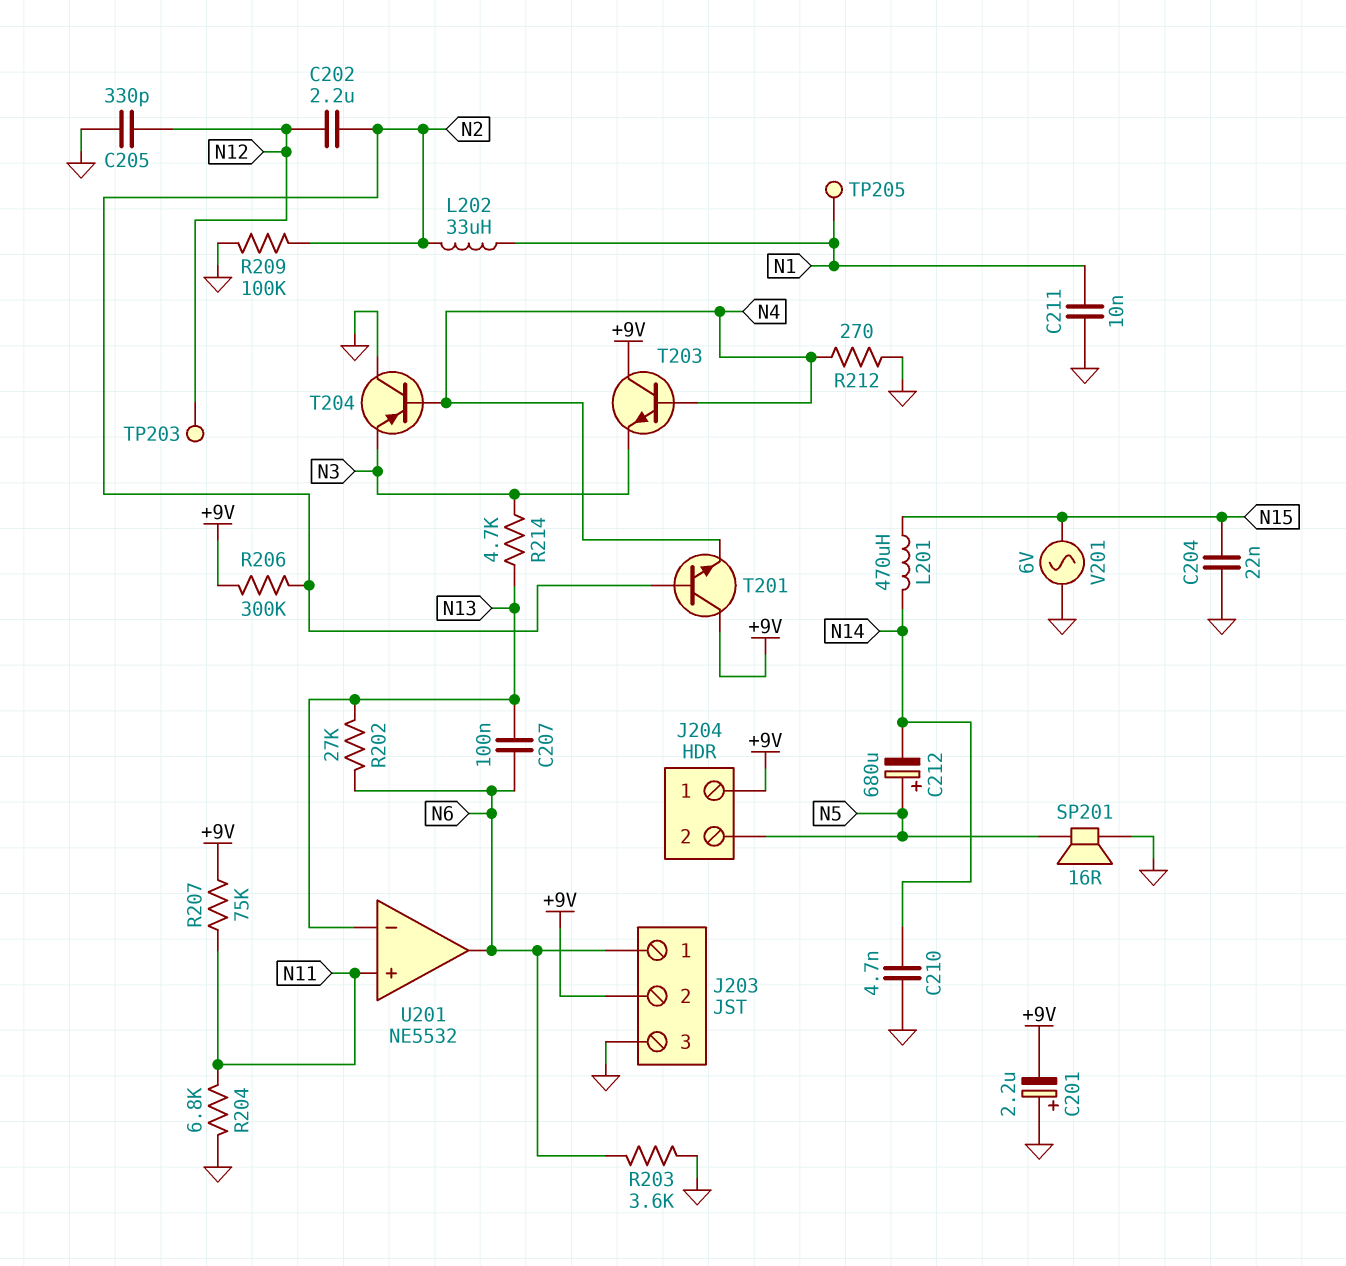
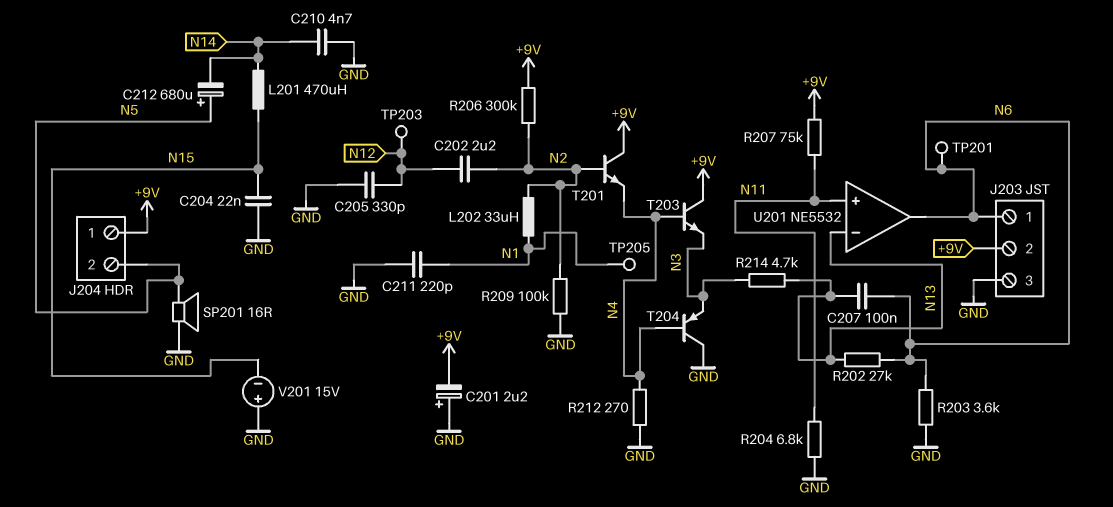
C211: 10nF (GND, N1) -> 220pF (GND, N1)
TP201: none -> test point (N6)
V201: AC 6V (GND, N15) -> 15V (plus GND, minus N15)

